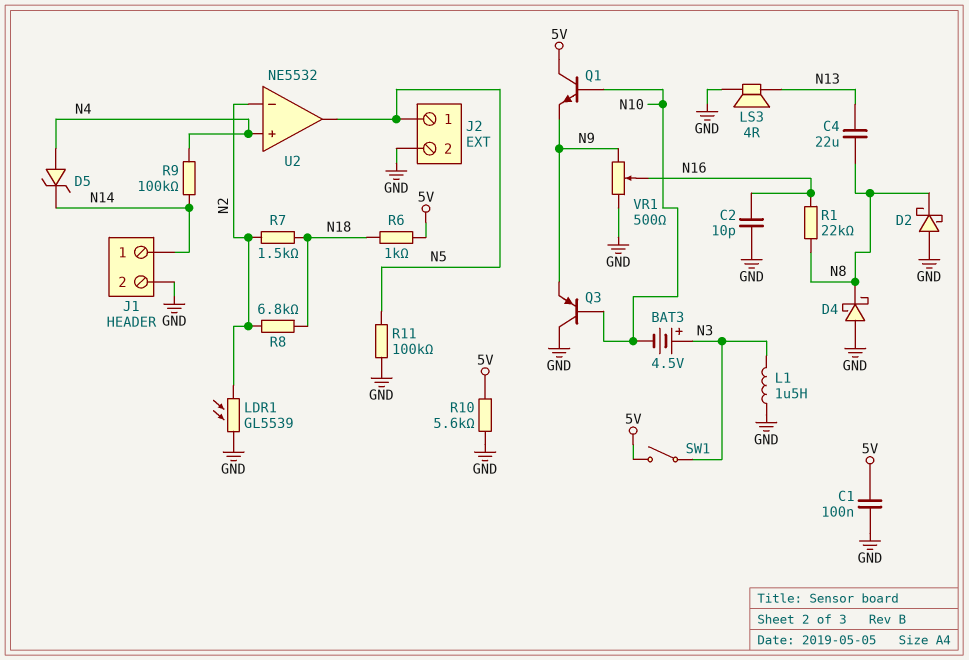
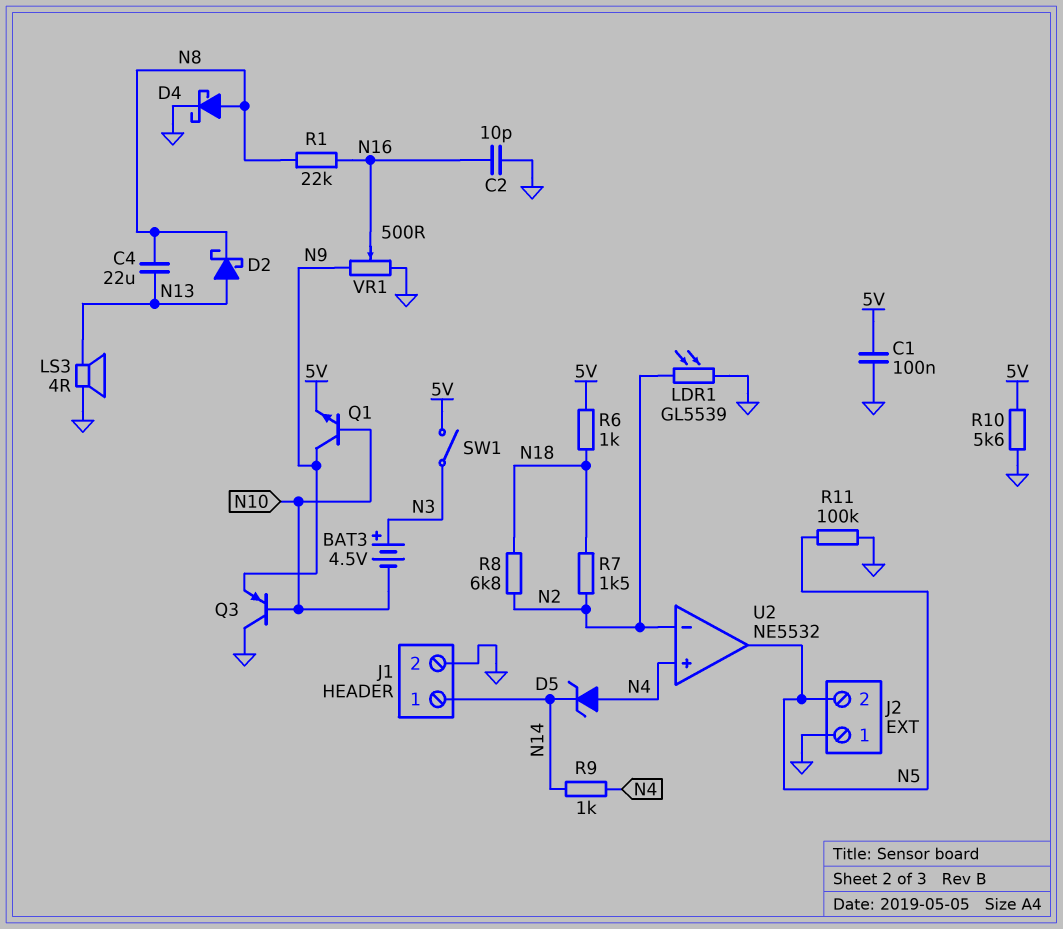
D2: schottky (A GND, K N8) -> schottky (A N13, K N8)
D4: schottky (A GND, K N8) -> schottky (A N8, K GND)
J2 pin 1: N5 -> GND
J2 pin 2: GND -> N5
L1: 1.5uH (GND, N3) -> none
Q1: NPN (B N10, C 5V, E N9) -> NPN (B N10, C N9, E 5V)
R9: 100k (N4, N14) -> 1k (N4, N14)

